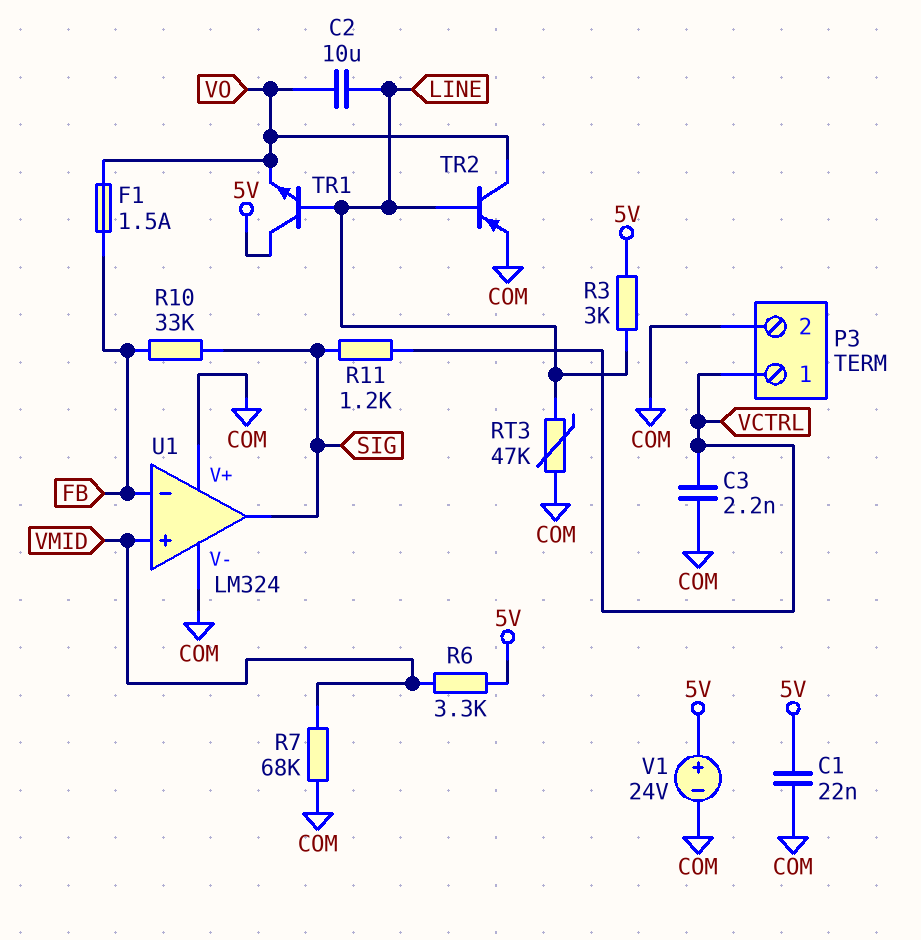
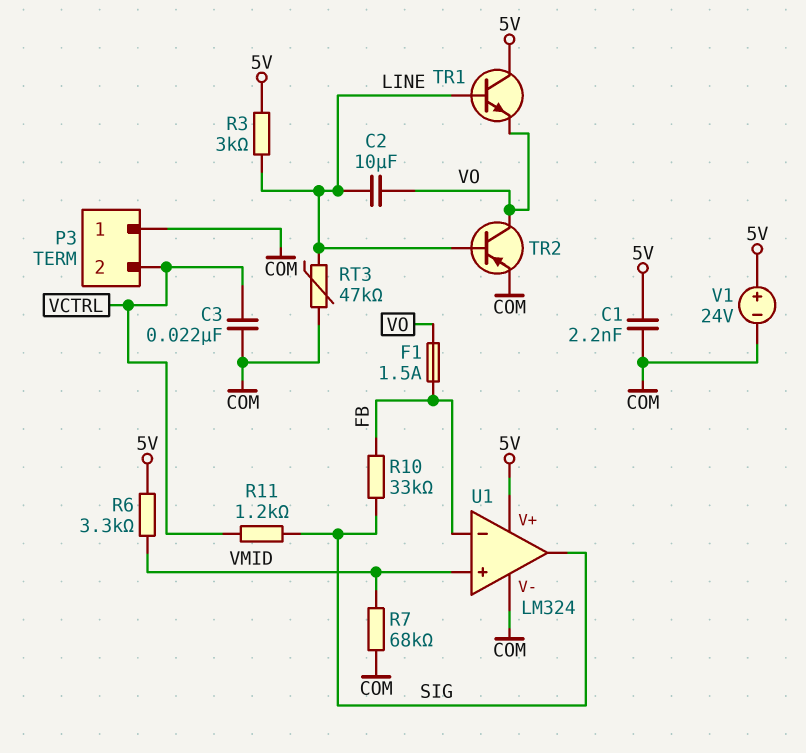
C1: 22nF (5V, COM) -> 2.2nF (5V, COM)
C3: 2.2nF (COM, VCTRL) -> 22nF (COM, VCTRL)
P3 pin 1: VCTRL -> COM
P3 pin 2: COM -> VCTRL
U1 pin V+: COM -> 5V

